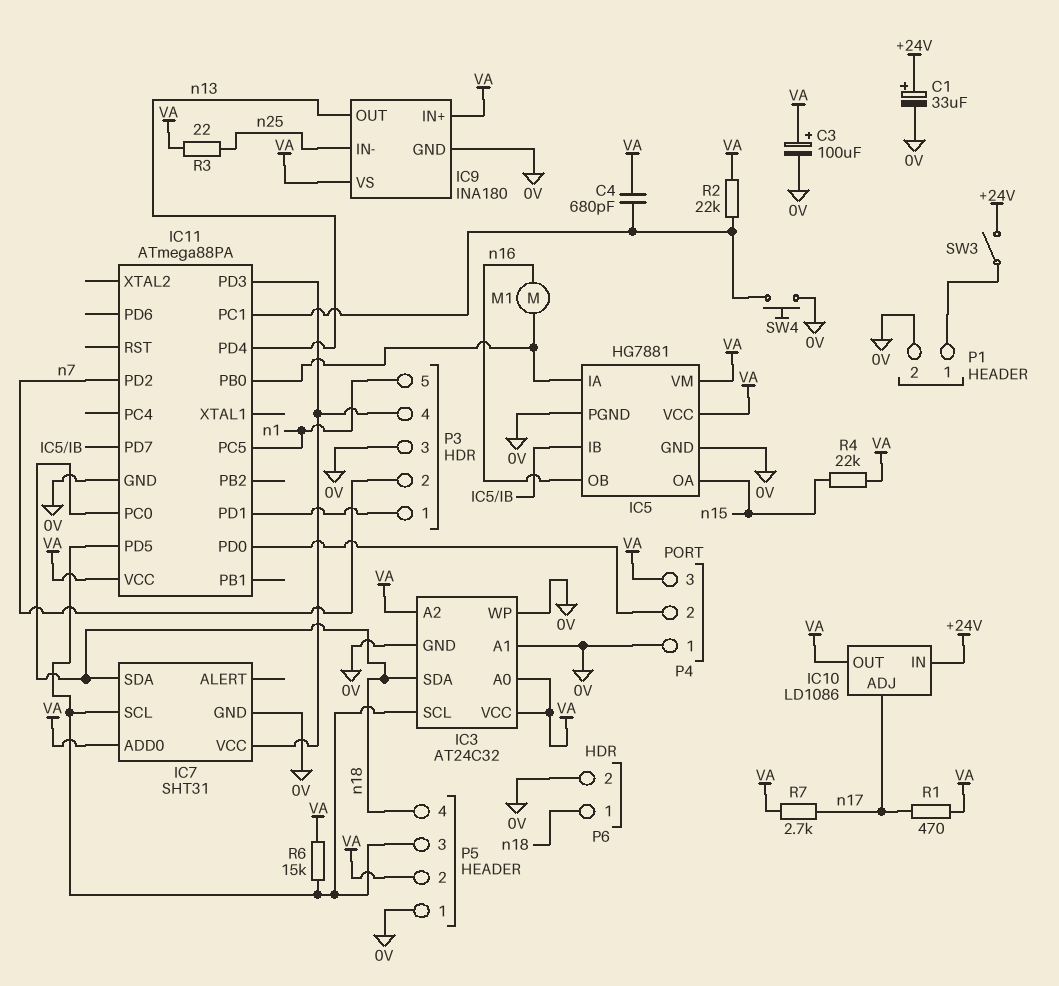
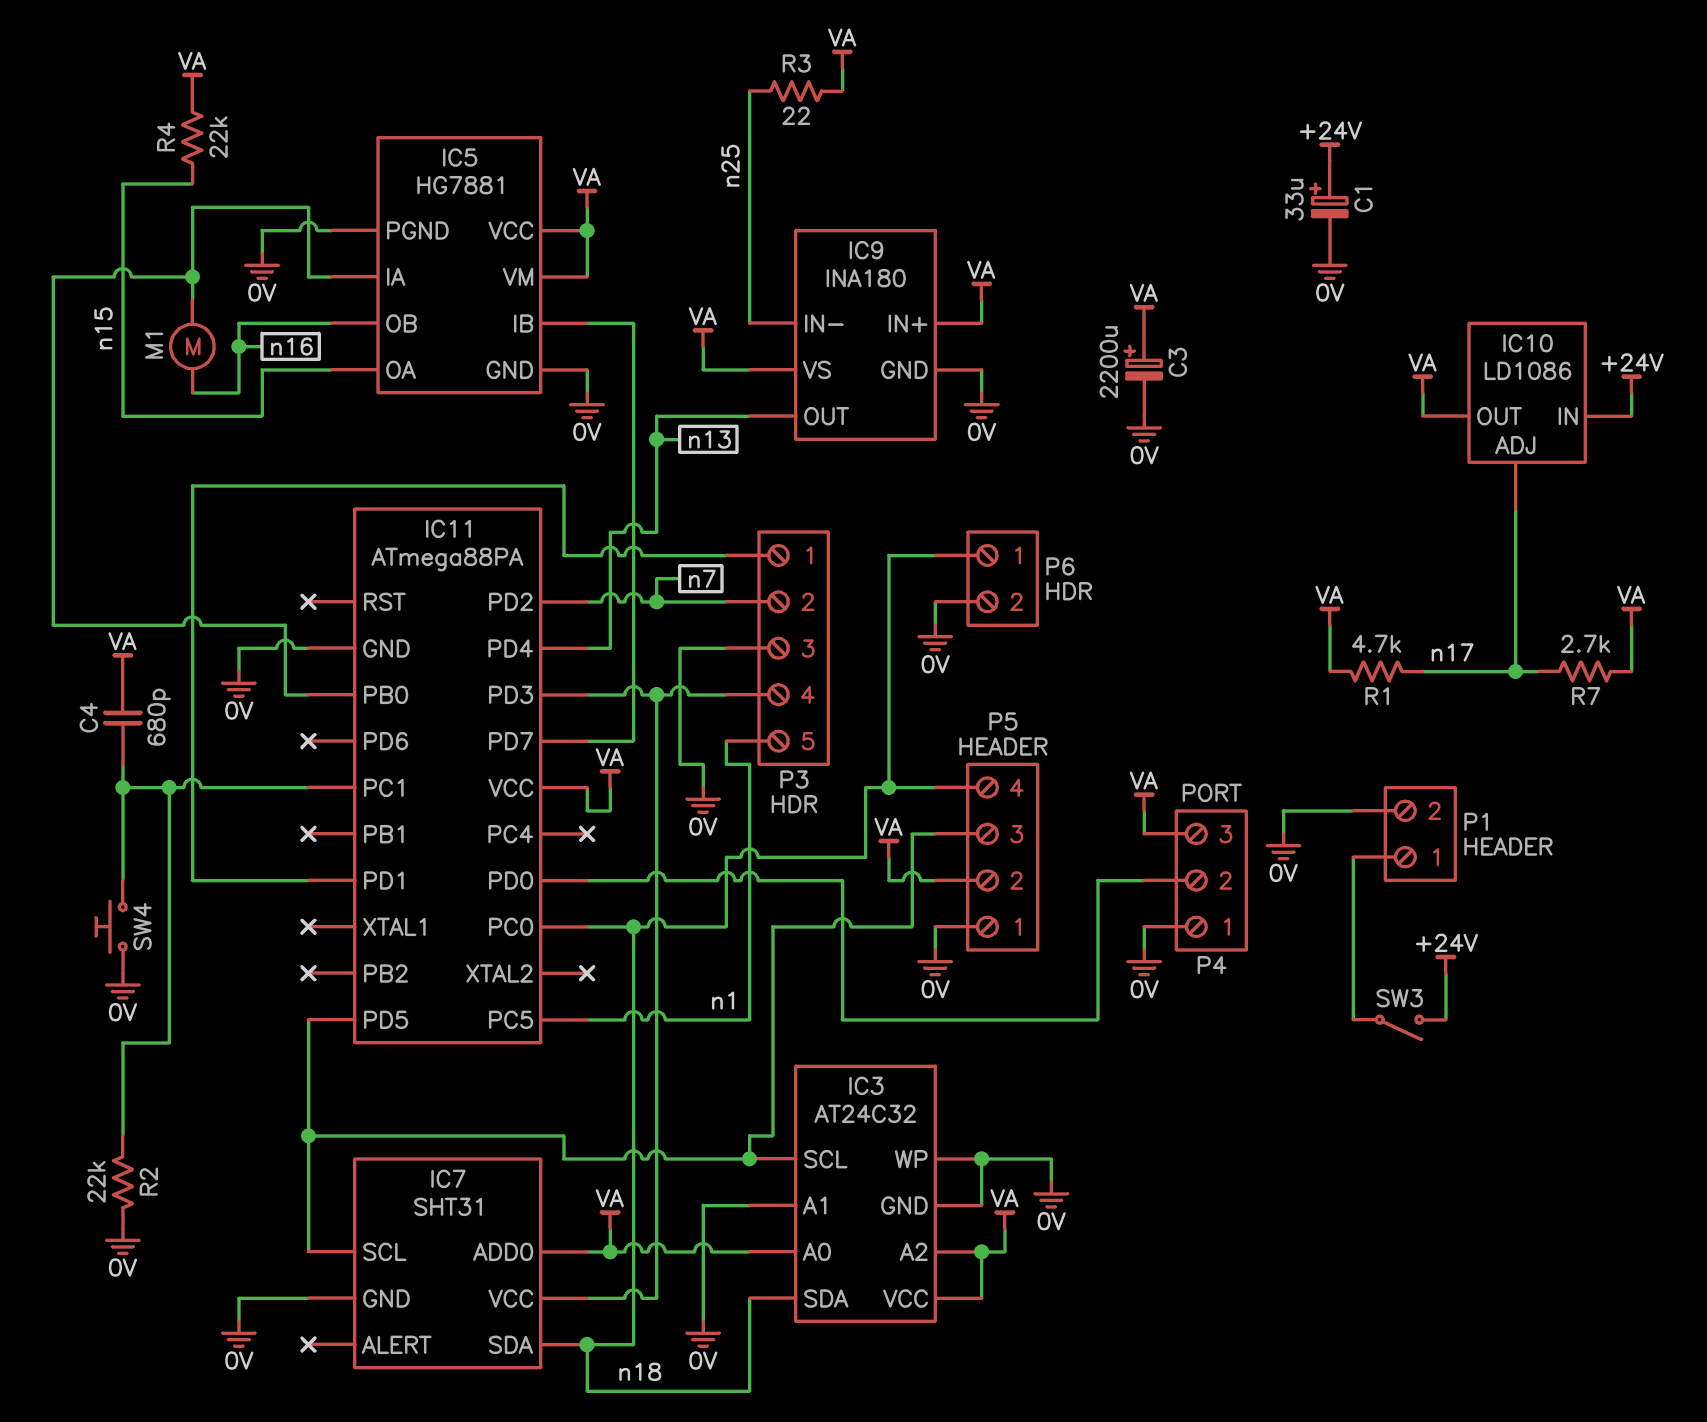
C3: 100uF (plus VA, minus 0V) -> 2200uF (plus VA, minus 0V)
R1: 470 (VA, n17) -> 4.7k (VA, n17)
R2: 22k (IC11/PC1, VA) -> 22k (0V, IC11/PC1)
R6: 15k (IC3/SCL, VA) -> none

